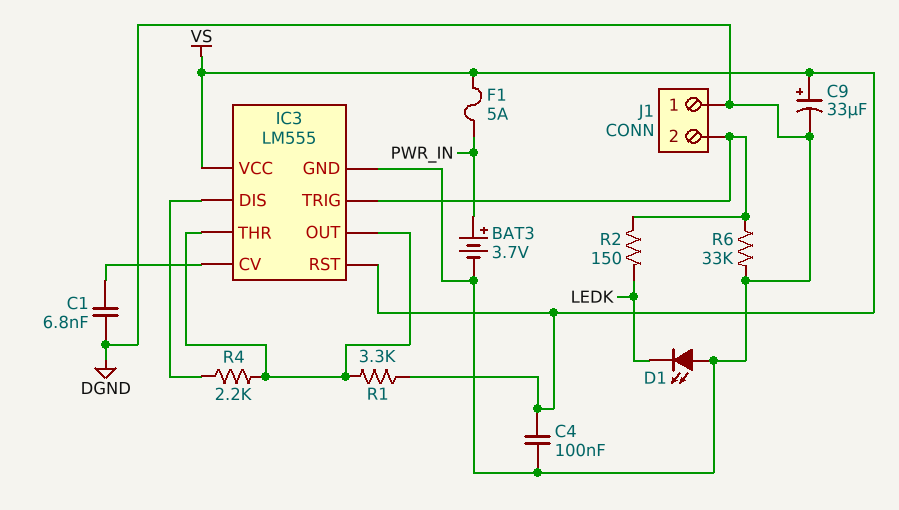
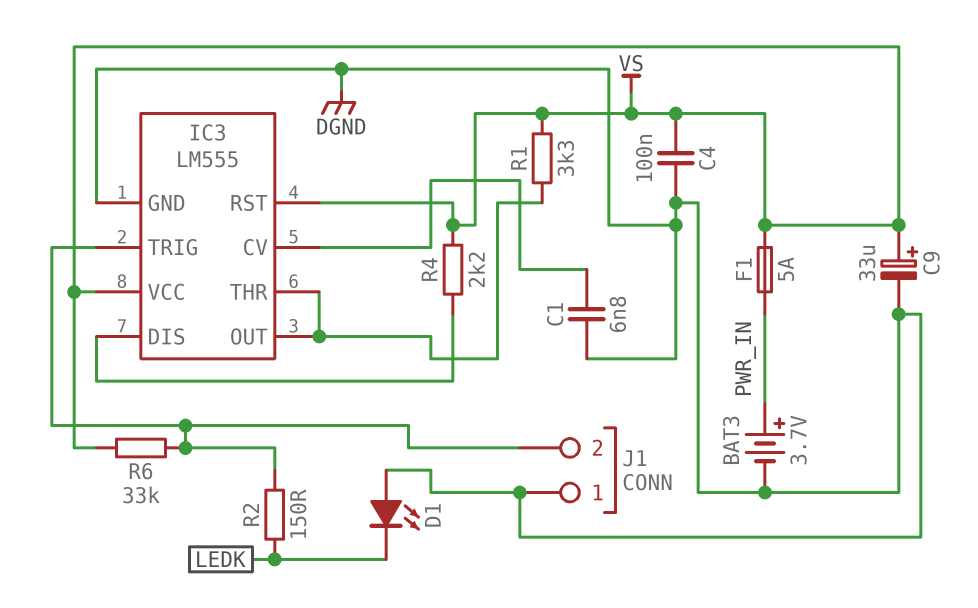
R4: 2.2k (IC3/DIS, IC3/OUT) -> 2.2k (IC3/DIS, VS)
R6: 33k (DGND, IC3/TRIG) -> 33k (IC3/TRIG, VS)

